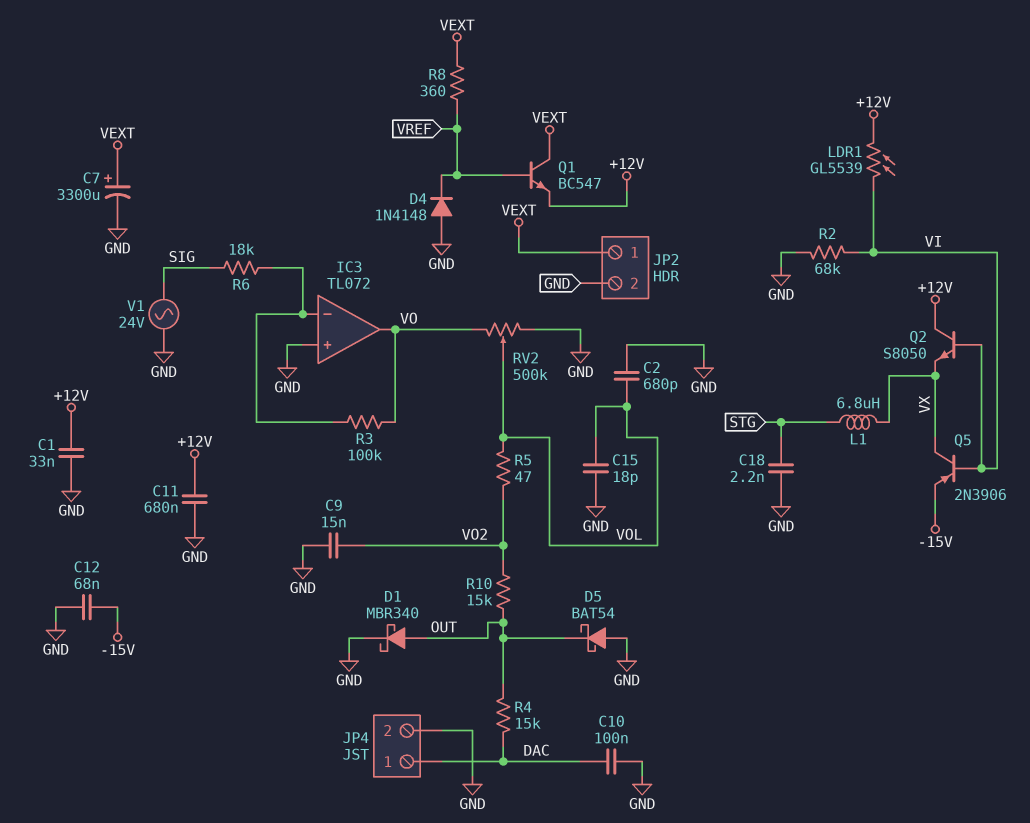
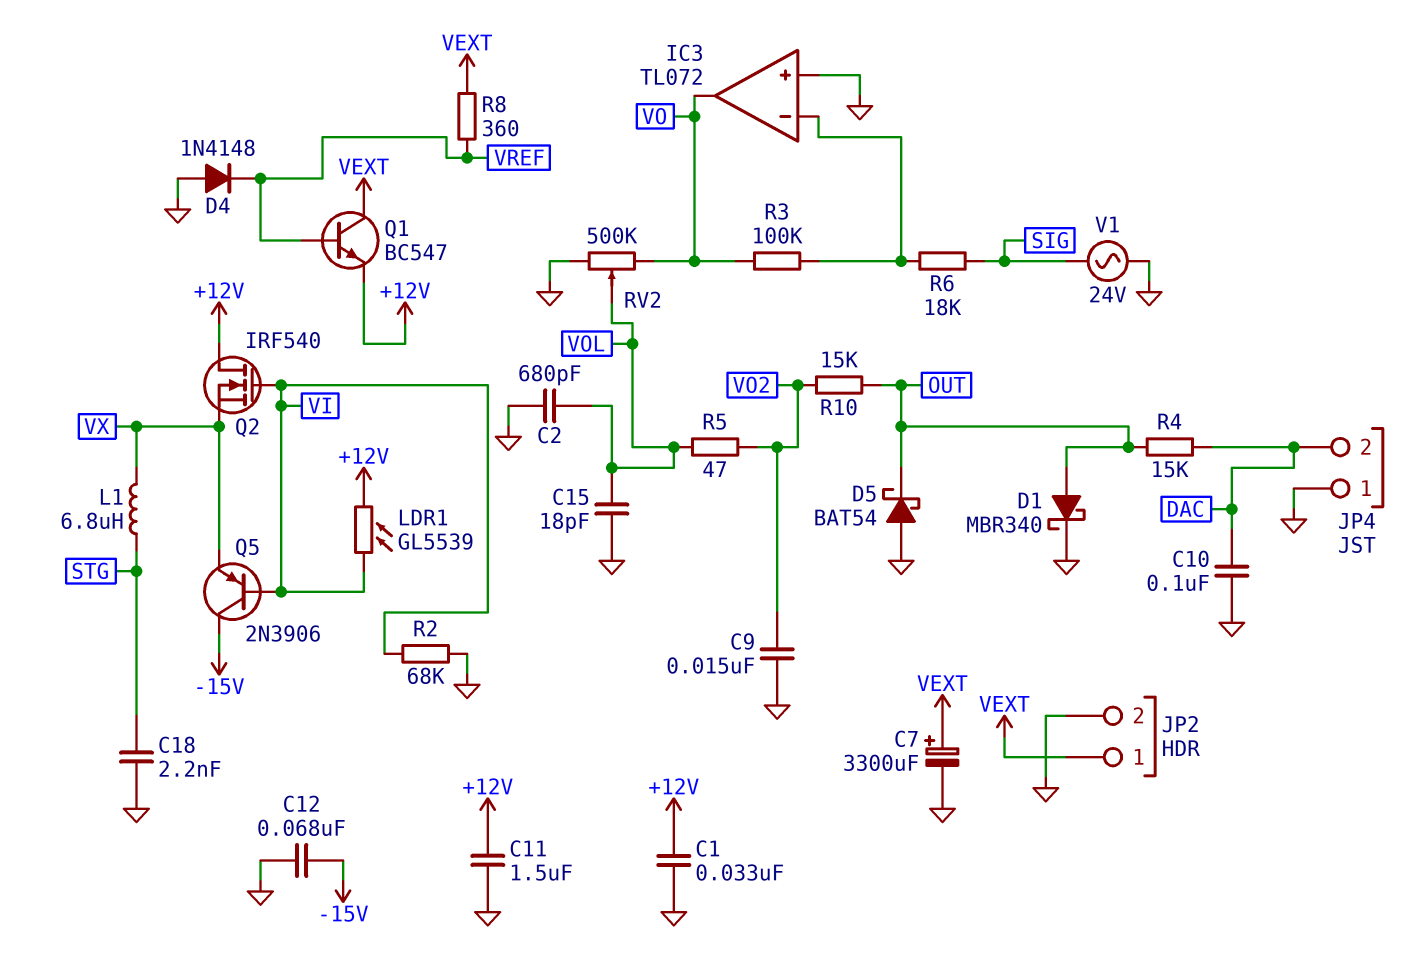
C11: 680nF (+12V, GND) -> 1.5uF (+12V, GND)
JP4 pin 1: DAC -> GND
JP4 pin 2: GND -> DAC
Q2: NPN S8050 (B VI, C +12V, E VX) -> NMOS IRF540 (G VI, D +12V, S VX)
Q5: PNP 2N3906 (B VI, C VX, E -15V) -> PNP 2N3906 (B VI, C -15V, E VX)

